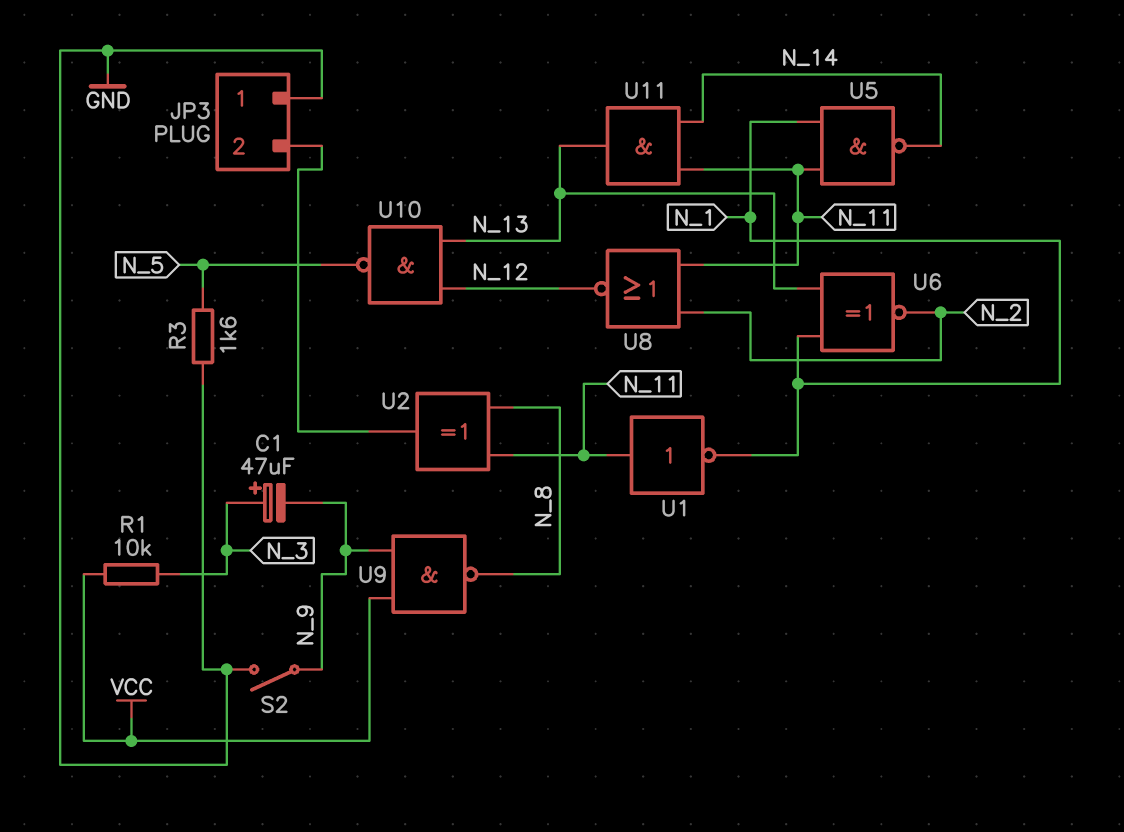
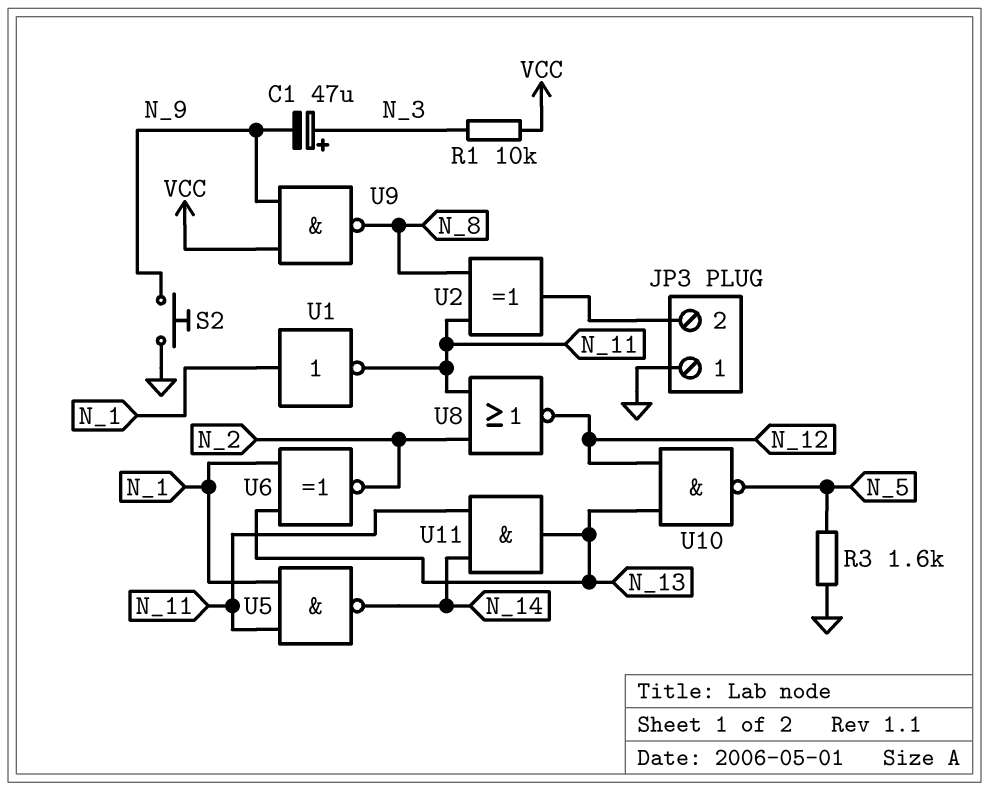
S2: switch (GND, N_9) -> button (GND, N_9)
U1: NOT (in N_11, out N_1) -> NOT (in N_1, out N_11)

